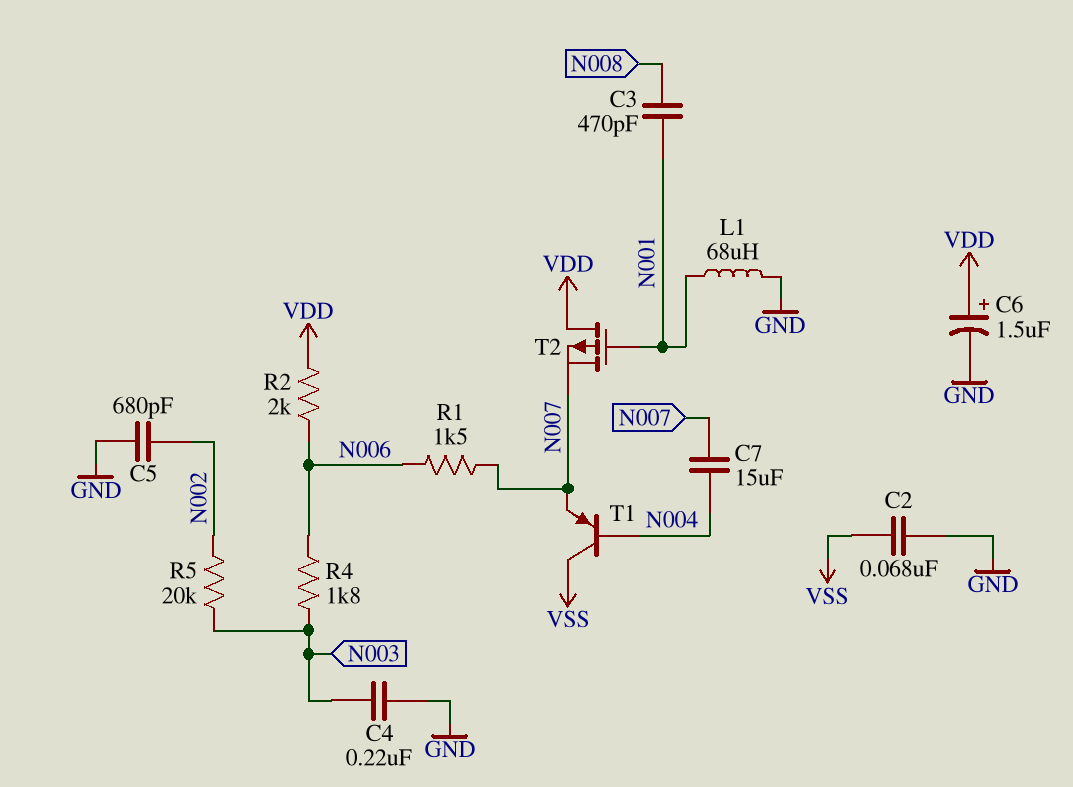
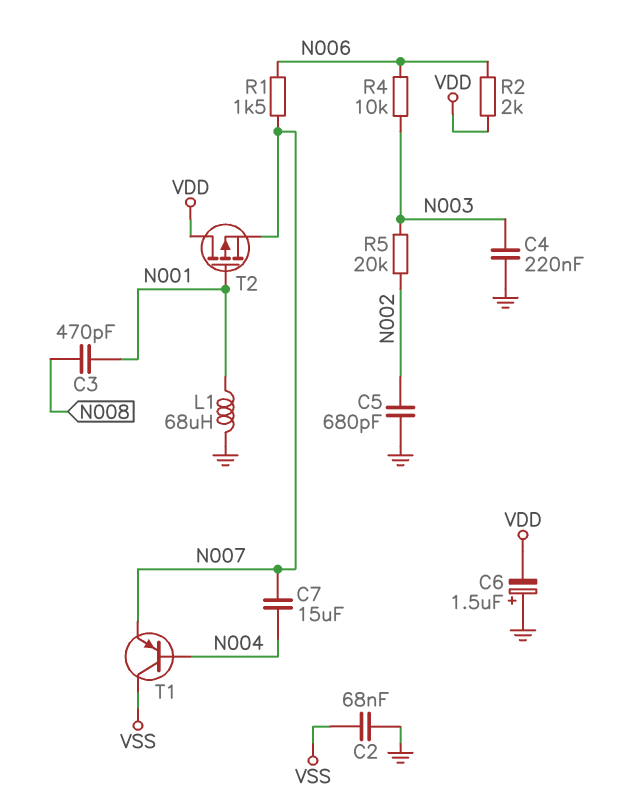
C6: 1.5uF (plus VDD, minus GND) -> 1.5uF (plus GND, minus VDD)
R4: 1.8k (N003, N006) -> 10k (N003, N006)

